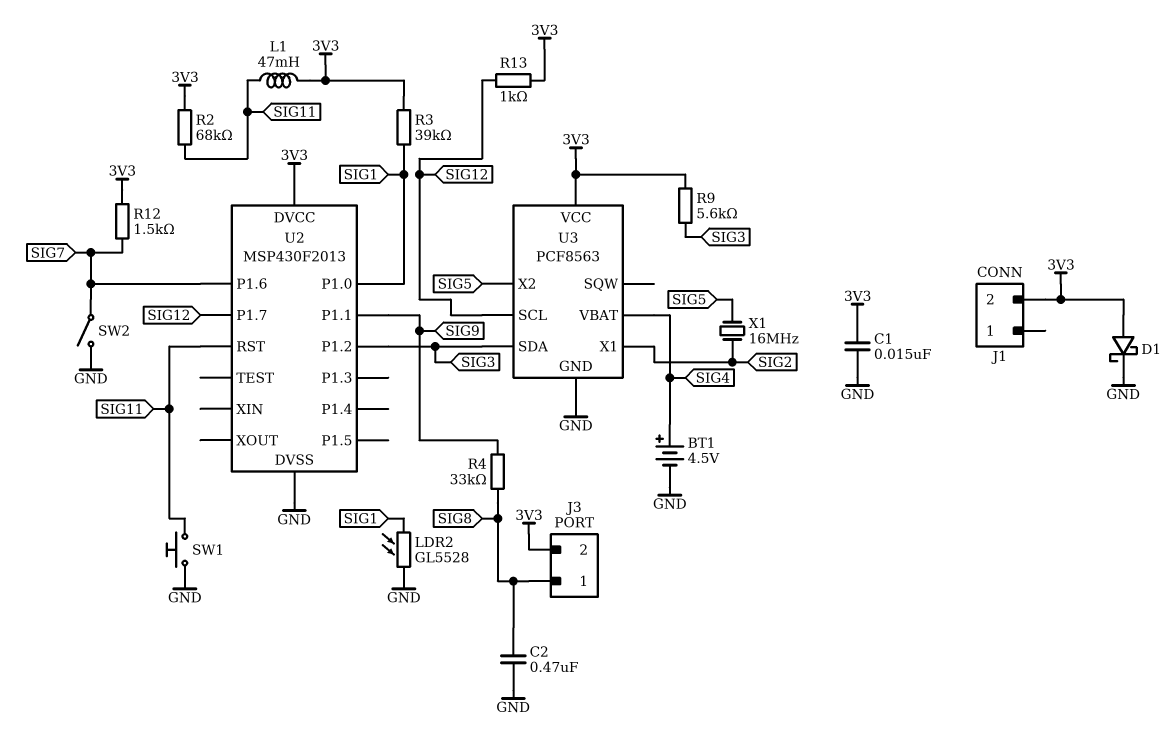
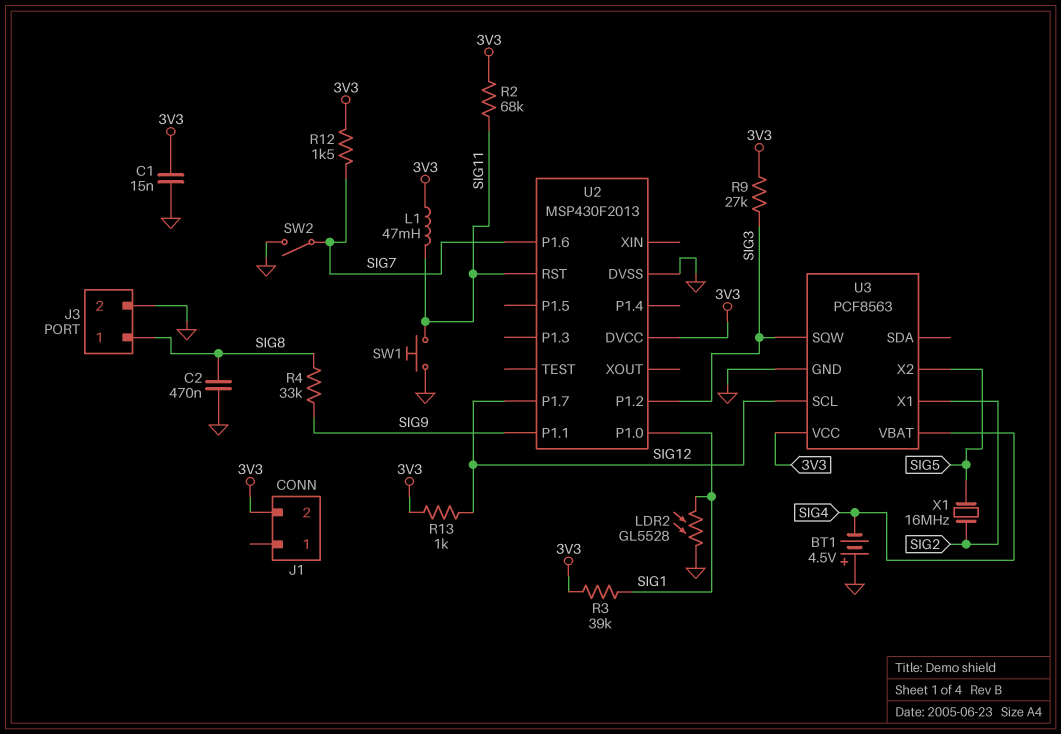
BT1: 4.5V (plus SIG4, minus GND) -> 4.5V (plus GND, minus SIG4)
D1: schottky (A 3V3, K GND) -> none
J3 pin 2: 3V3 -> GND
R9: 5.6k (3V3, SIG3) -> 27k (3V3, SIG3)
U3 pin SDA: SIG3 -> none
U3 pin SQW: none -> SIG3

